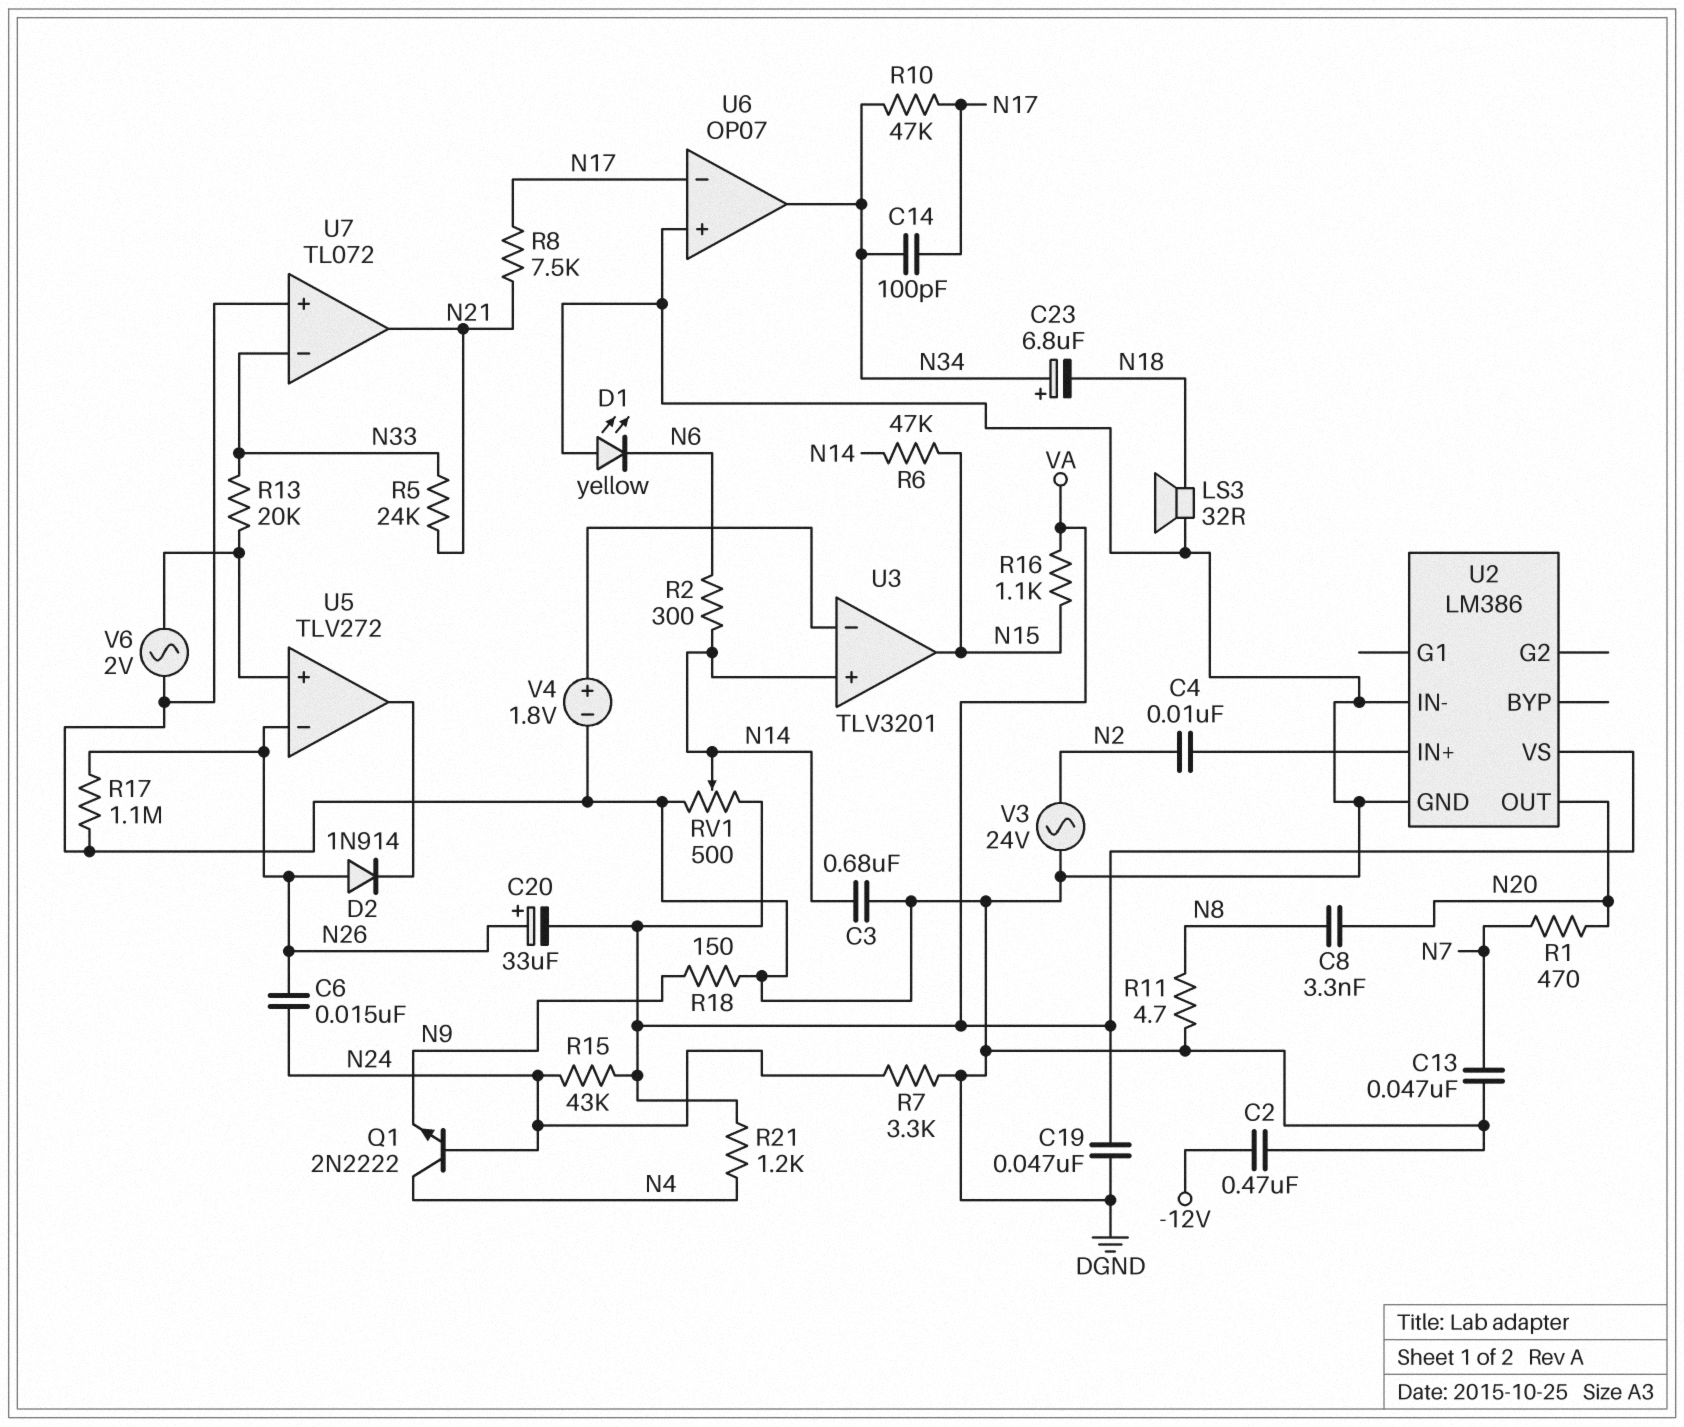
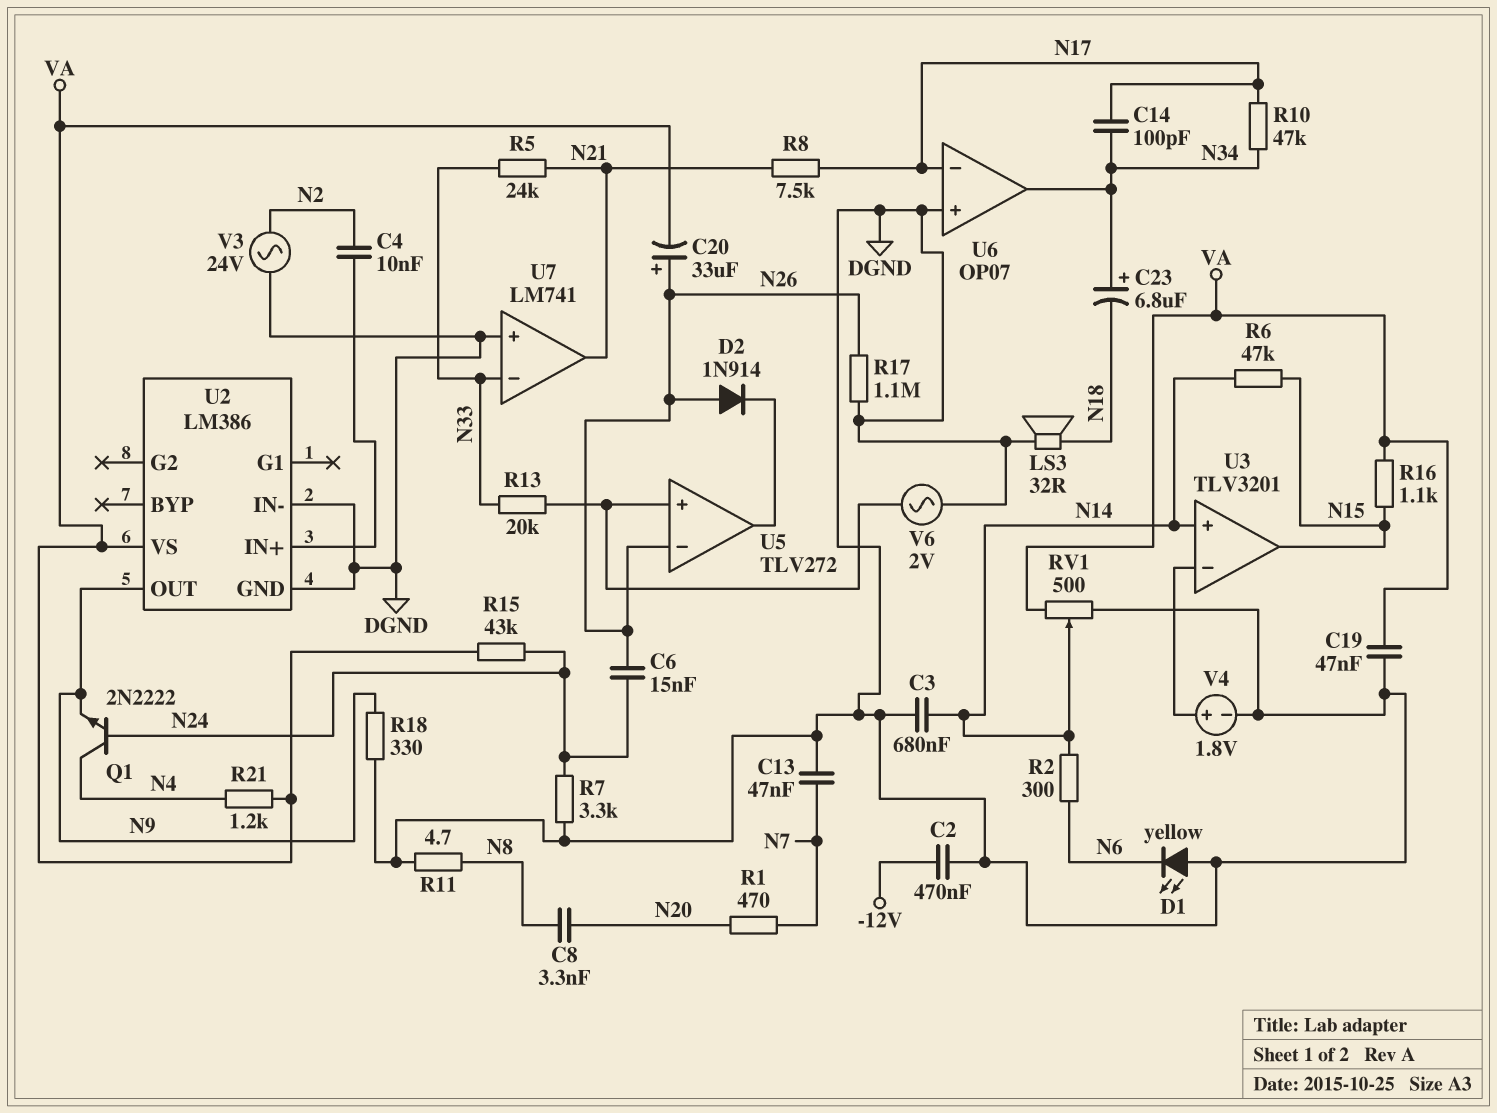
R18: 150 (DGND, N9) -> 330 (DGND, N9)
U2 pin OUT: N20 -> N9
U7: TL072 -> LM741

